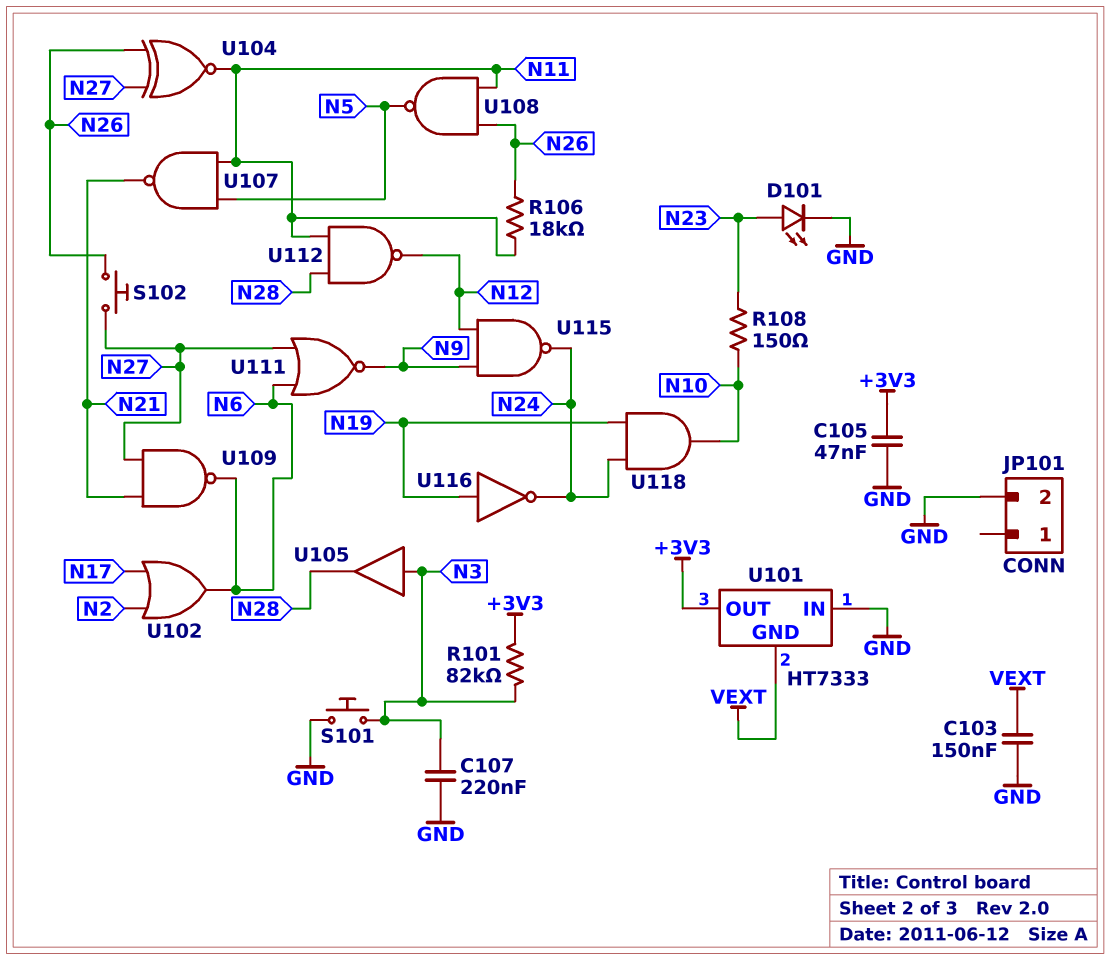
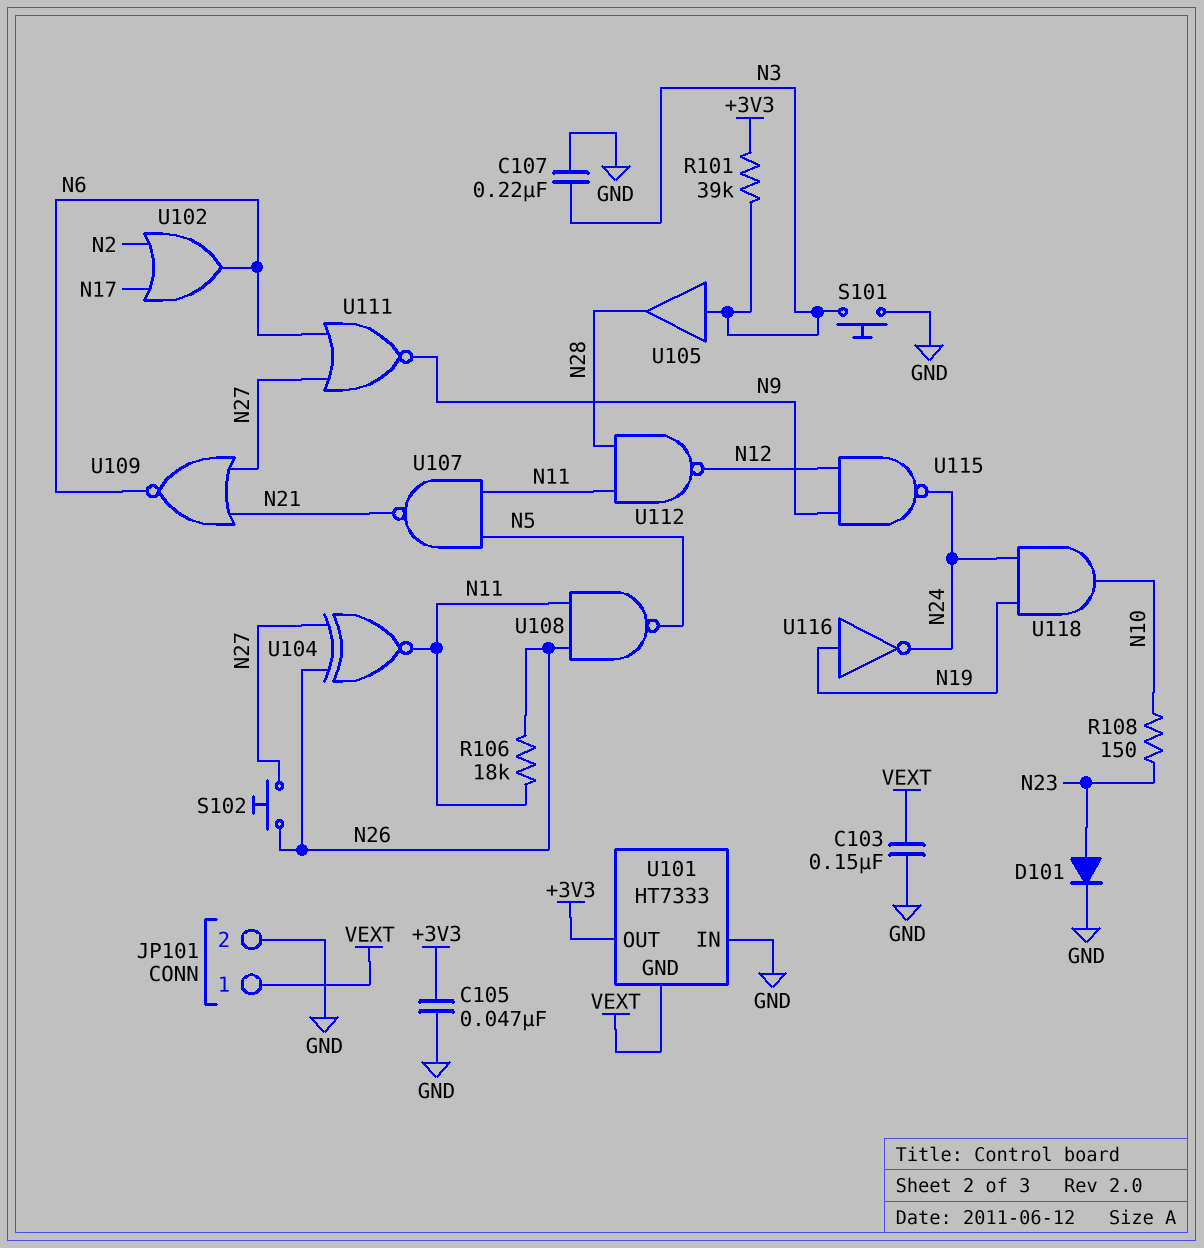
D101: LED (A N23, K GND) -> diode (A N23, K GND)
JP101 pin 1: none -> VEXT
R101: 82k (+3V3, N3) -> 39k (+3V3, N3)
U109: NAND (in N21, in N27, out N6) -> NOR (in N21, in N27, out N6)

